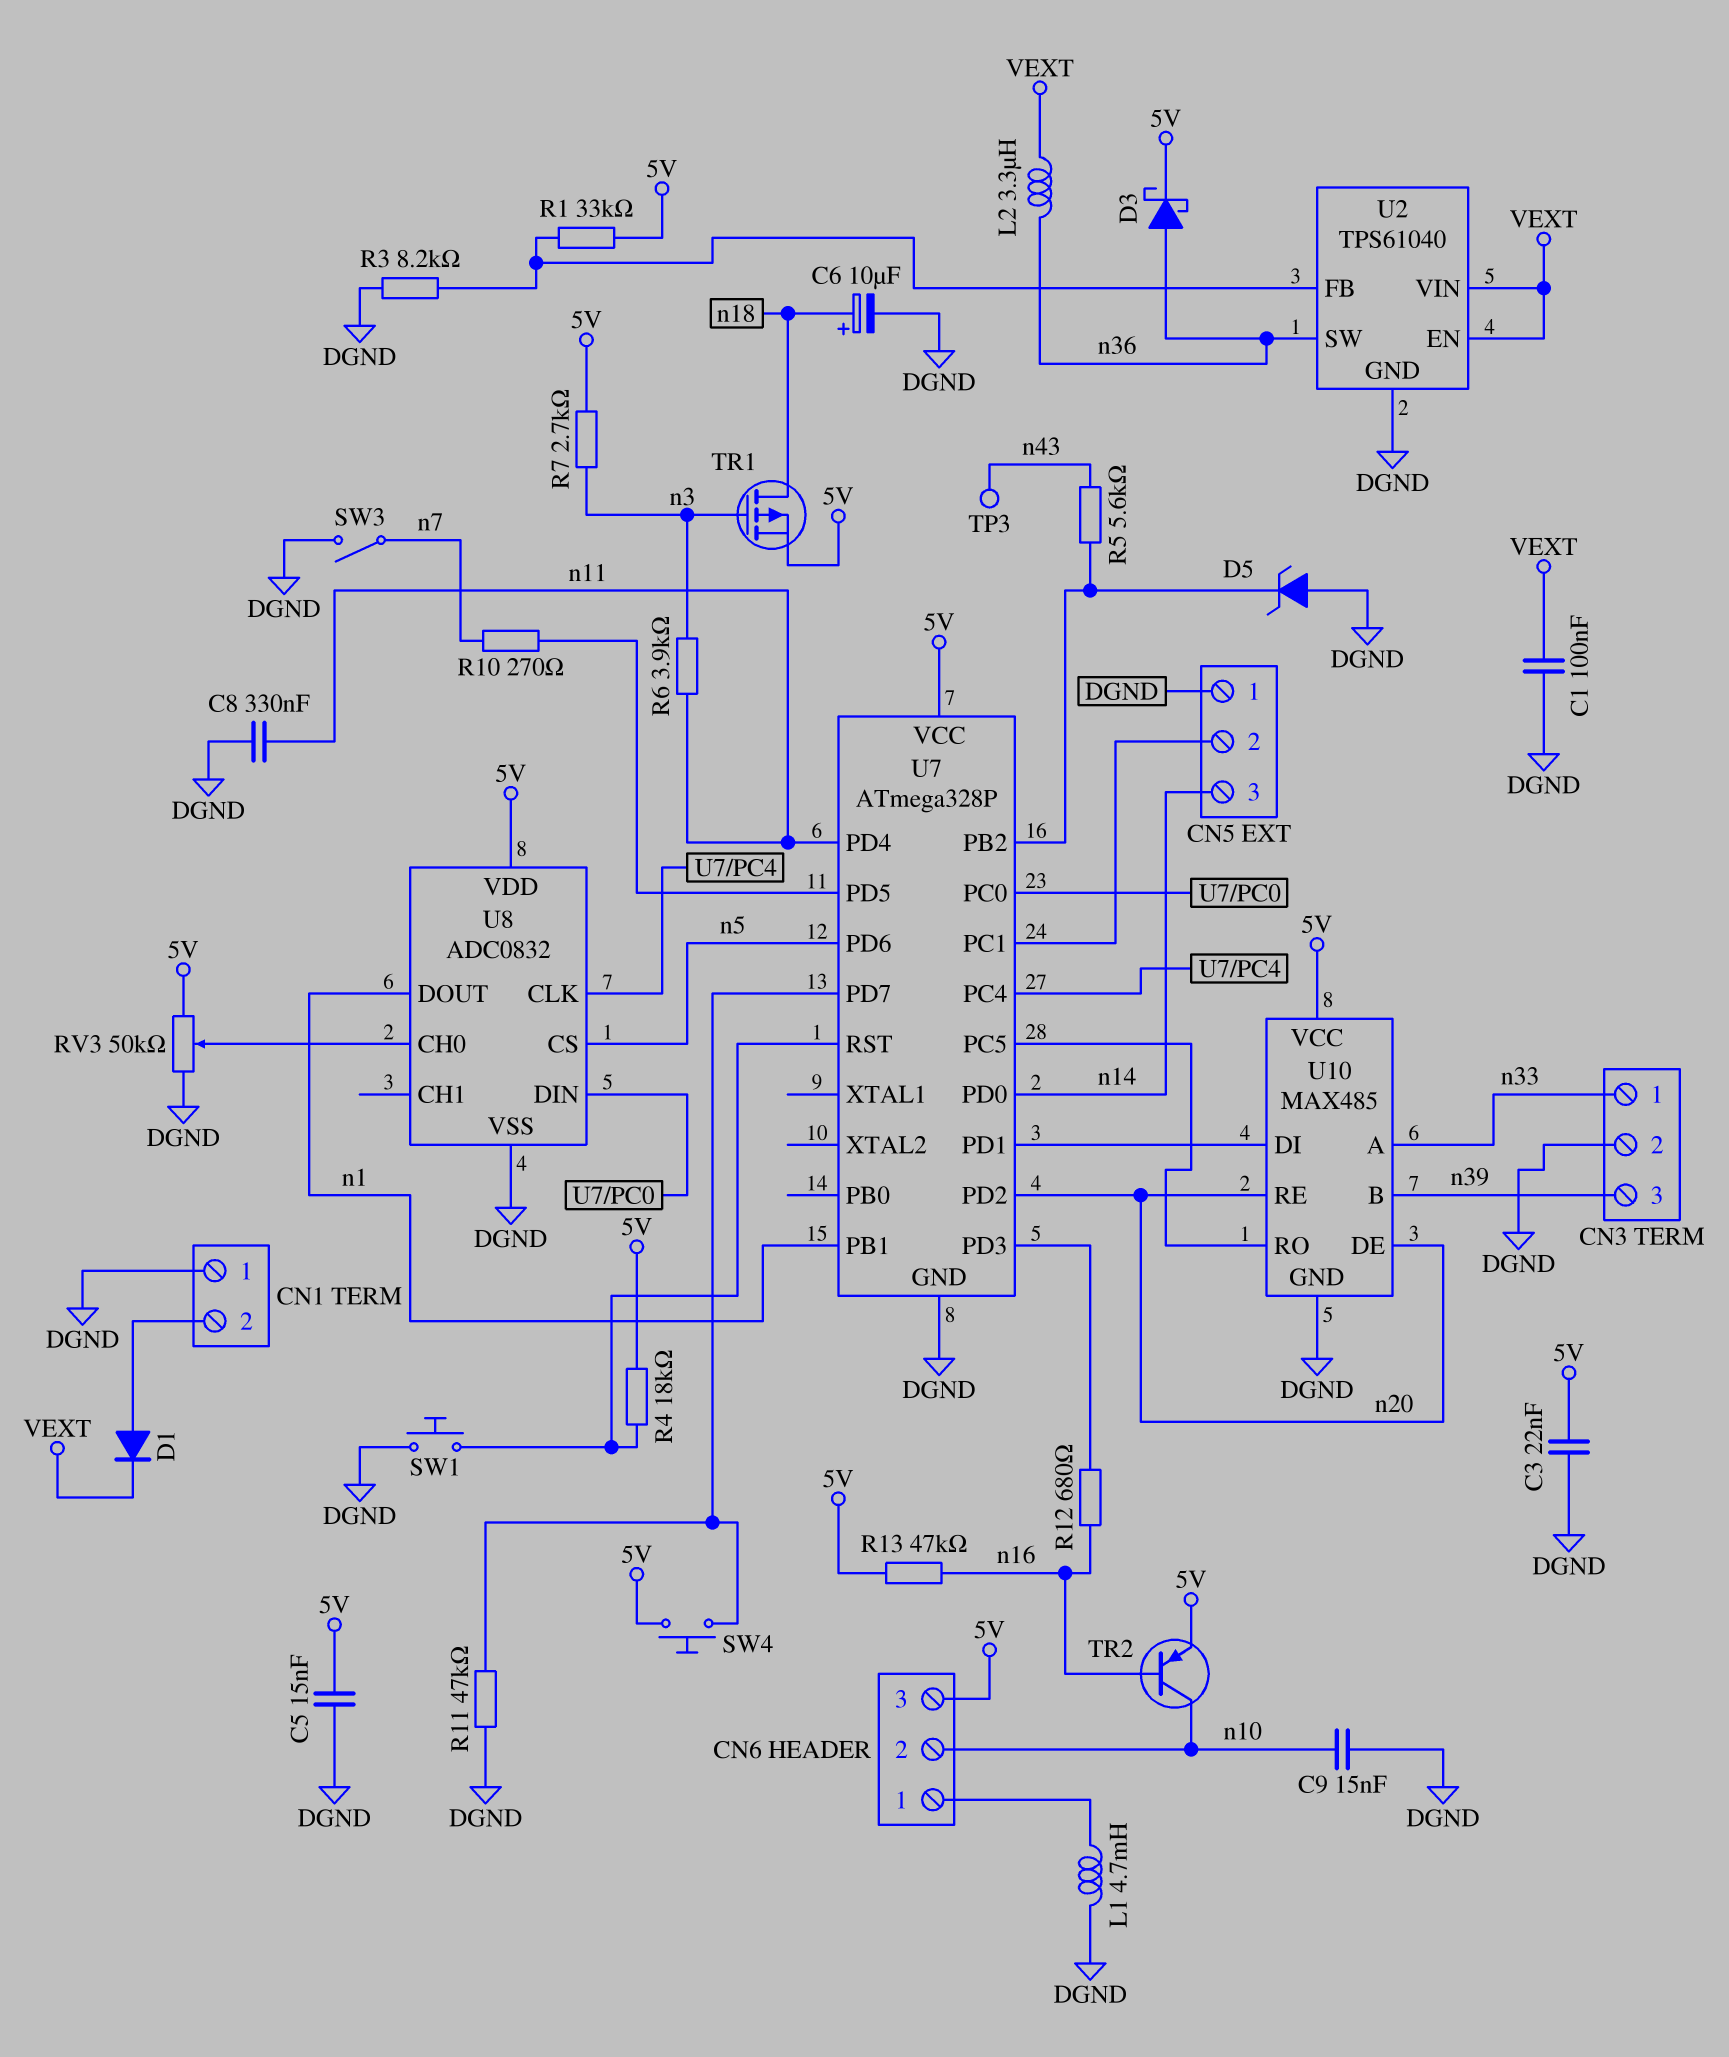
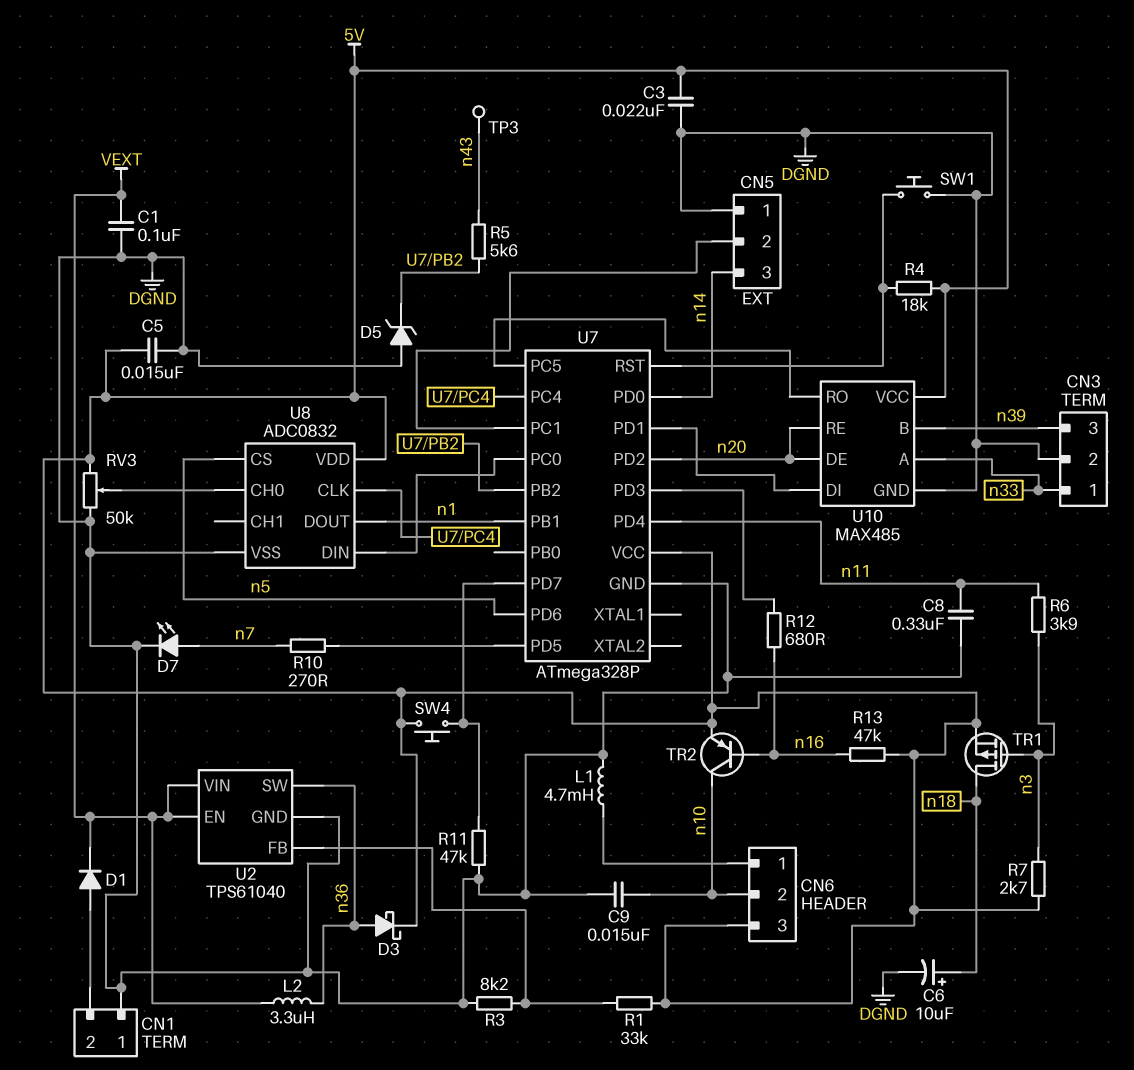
D7: none -> LED (A n7, K DGND)
SW3: switch (DGND, n7) -> none

